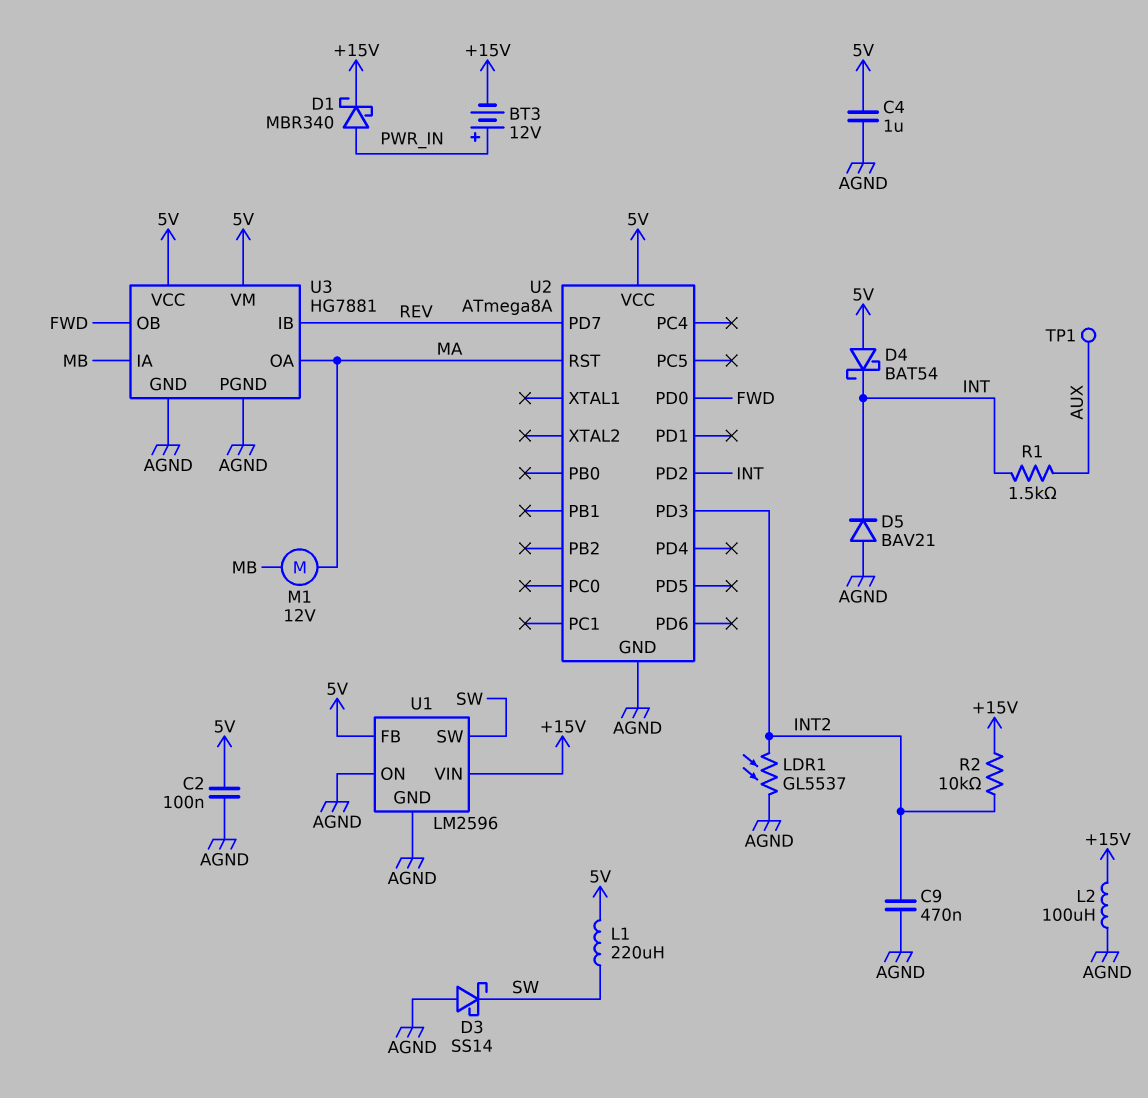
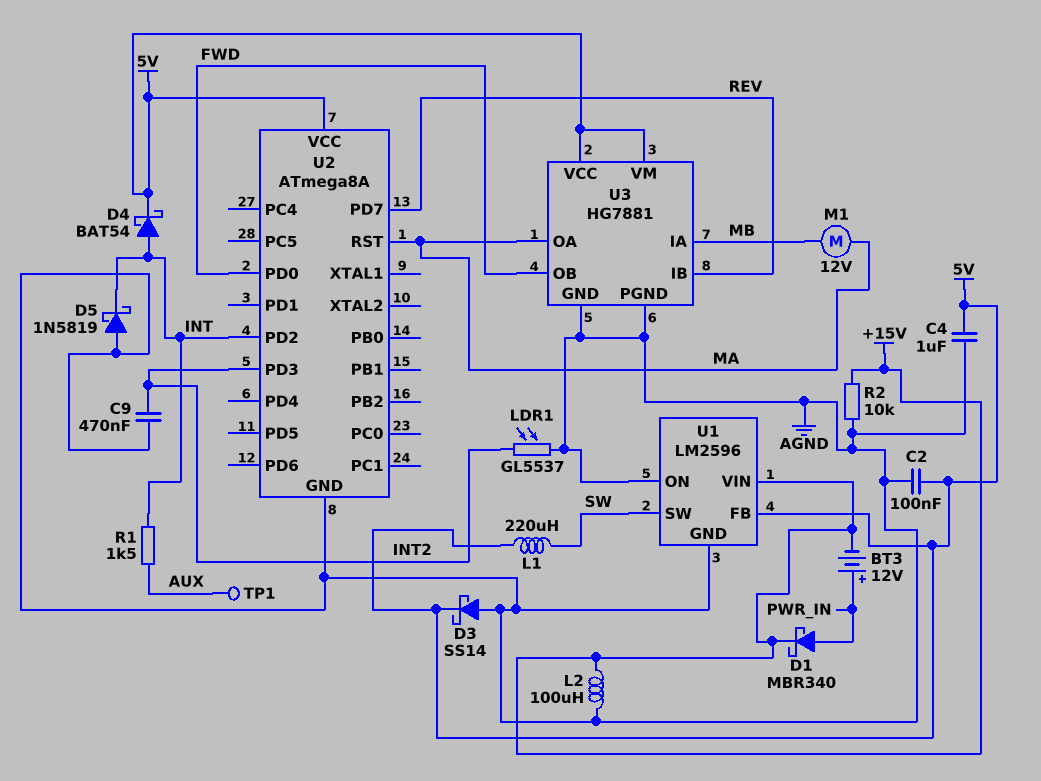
D3: schottky SS14 (A AGND, K SW) -> schottky SS14 (A AGND, K 5V)
D4: schottky BAT54 (A 5V, K INT) -> schottky BAT54 (A INT, K 5V)
D5: diode BAV21 (A AGND, K INT) -> schottky 1N5819 (A AGND, K INT)
R2: 10k (+15V, INT2) -> 10k (+15V, AGND)

